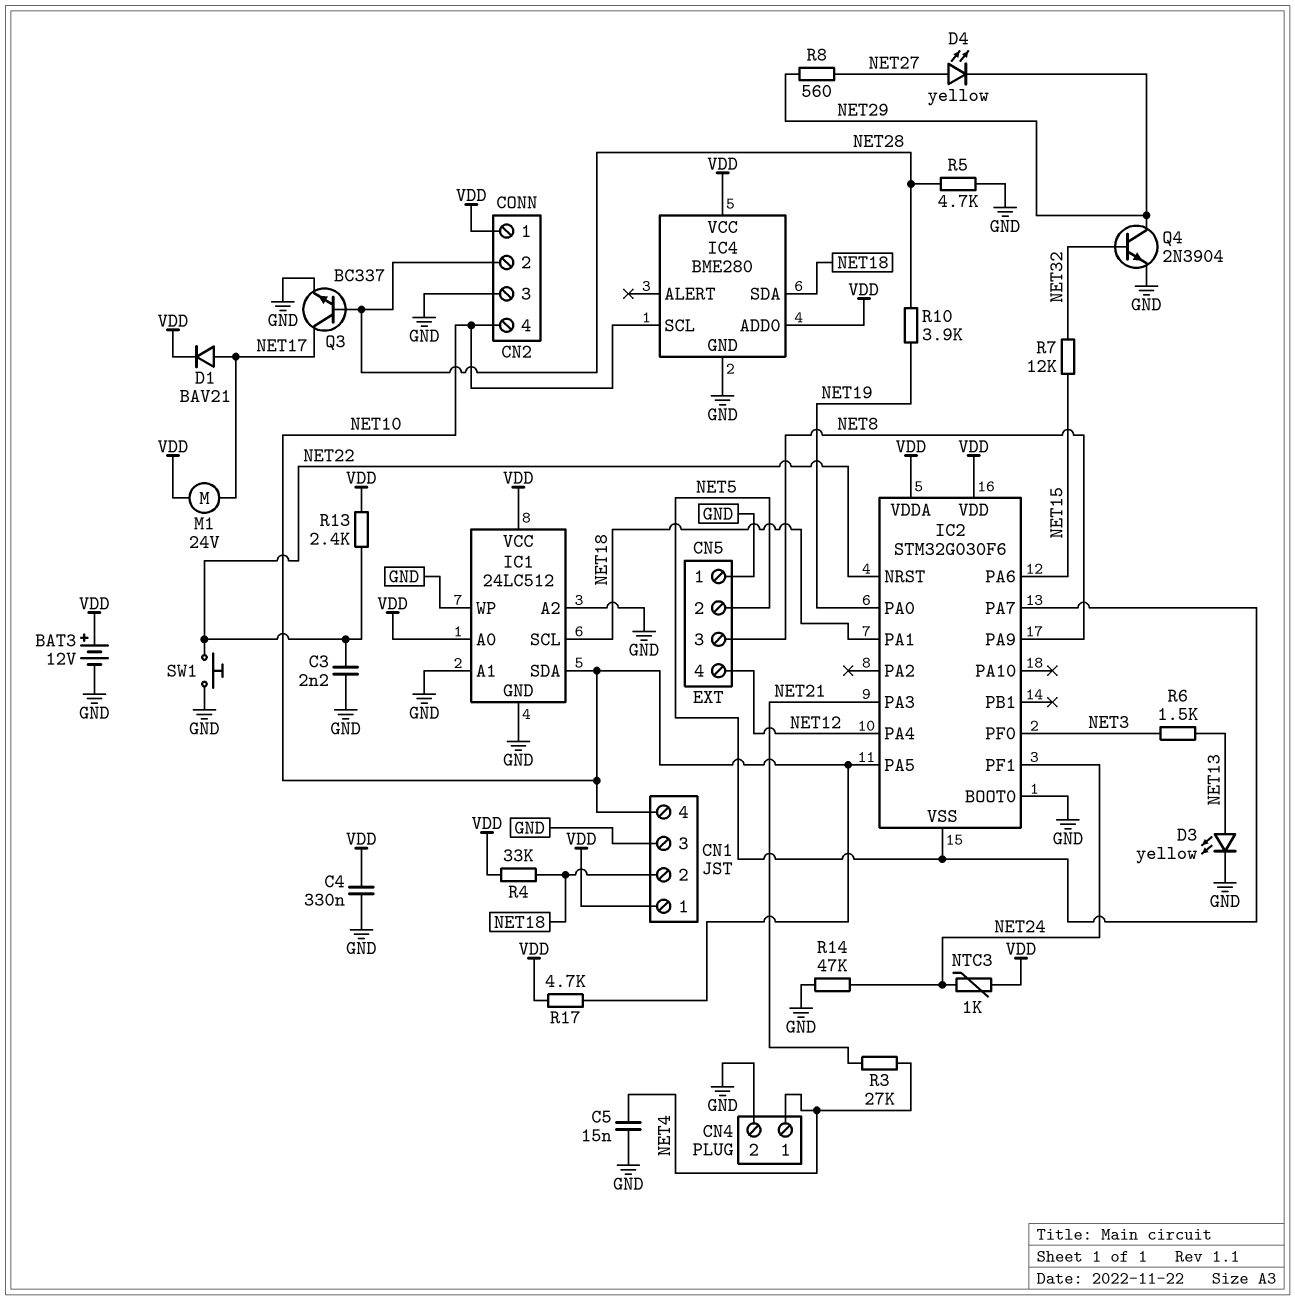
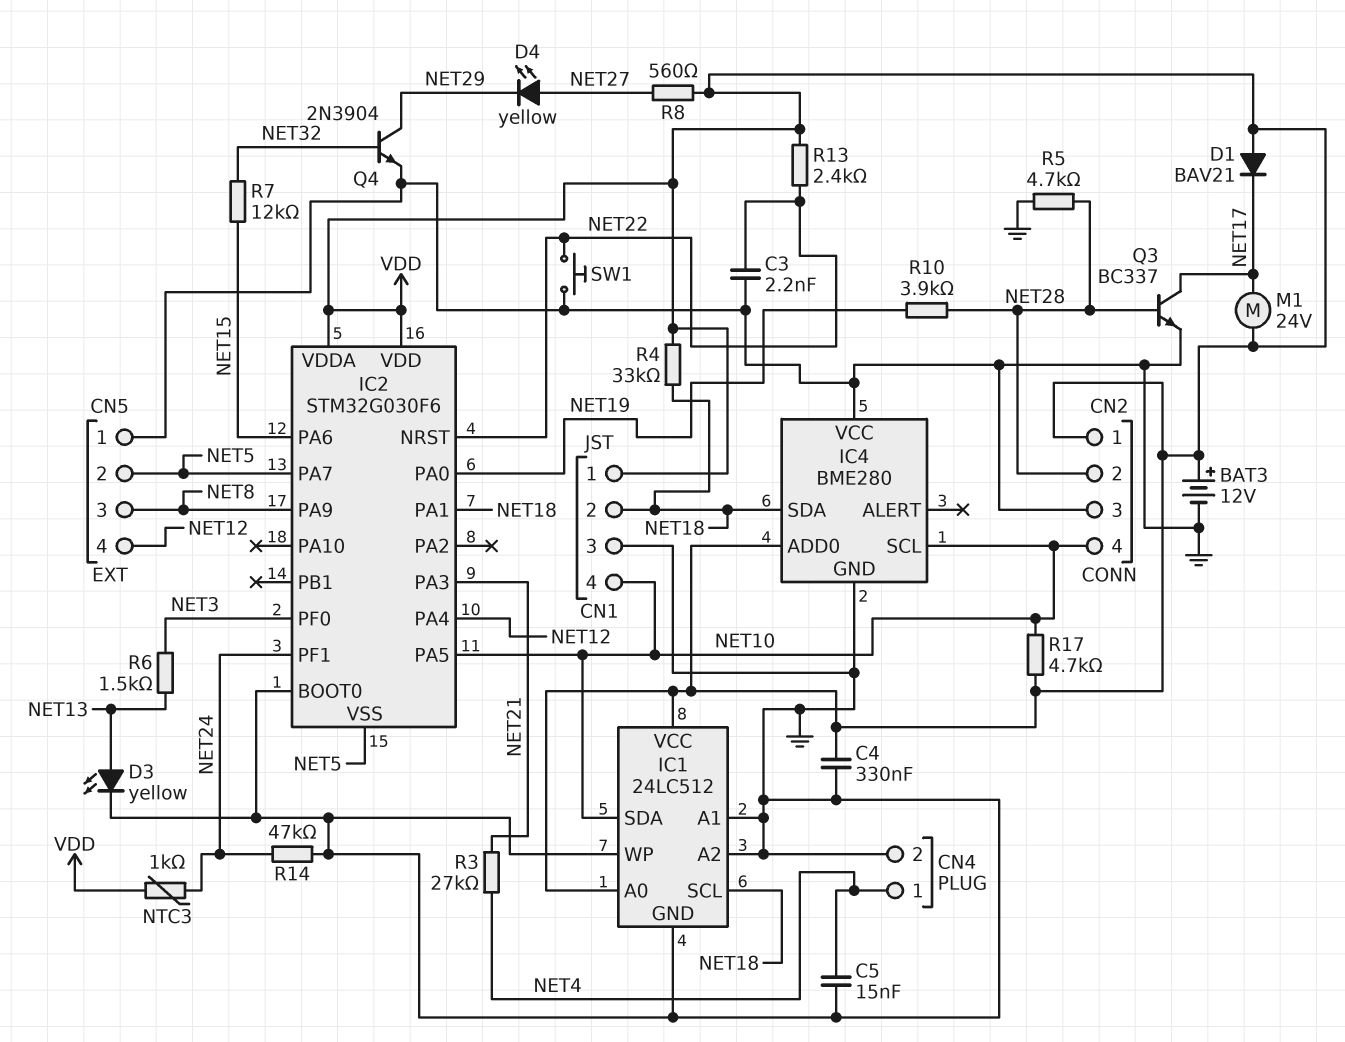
D1: diode BAV21 (A NET17, K VDD) -> diode BAV21 (A VDD, K NET17)
IC4 pin VCC: VDD -> GND
R8: 560 (NET27, NET29) -> 560 (NET27, VDD)

